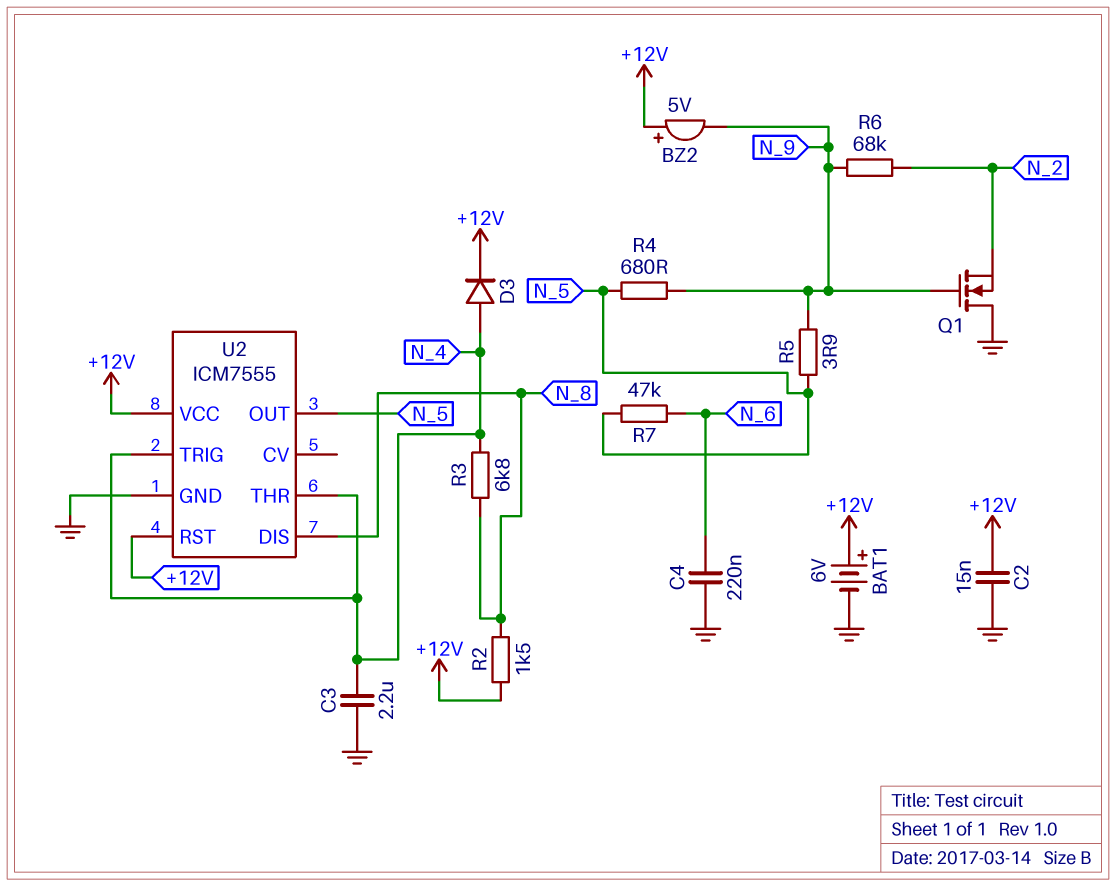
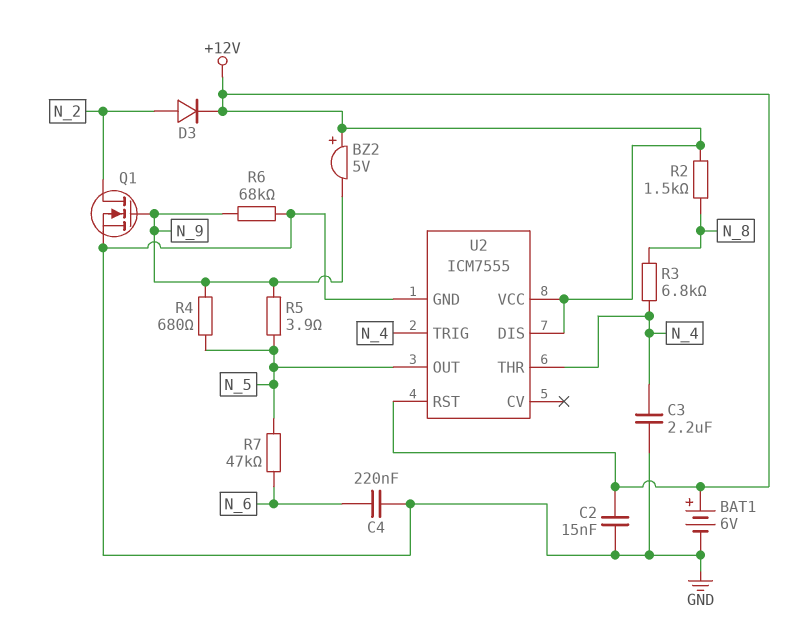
D3: diode (A N_4, K +12V) -> diode (A N_2, K +12V)
Q1: NMOS (G N_9, D GND, S N_2) -> NMOS (G N_9, D N_2, S GND)
R6: 68k (N_2, N_9) -> 68k (GND, N_9)
U2 pin DIS: N_8 -> +12V

